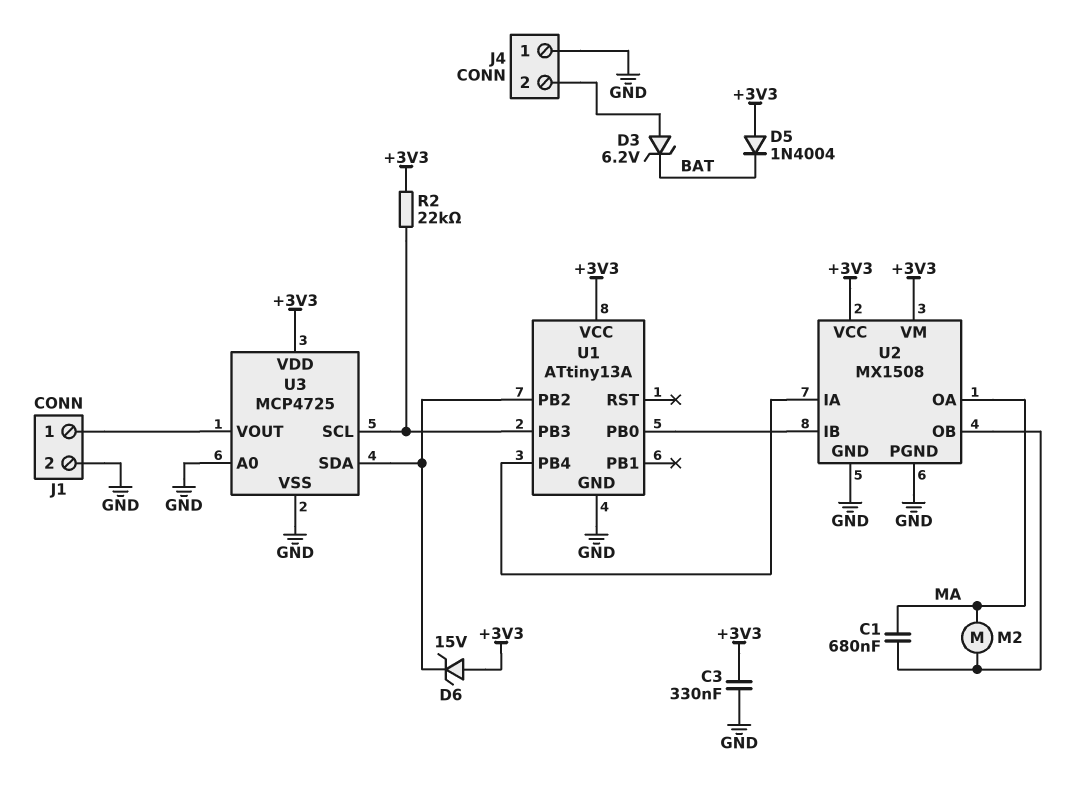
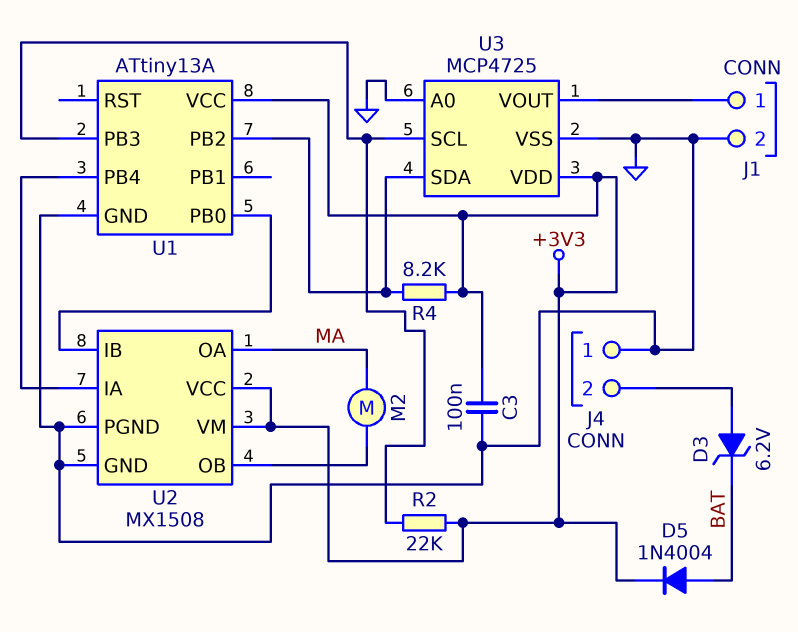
C1: 680nF (MA, U2/OB) -> none
C3: 330nF (+3V3, GND) -> 100nF (+3V3, GND)
D5: diode 1N4004 (A +3V3, K BAT) -> diode 1N4004 (A BAT, K +3V3)
D6: zener 15V (A +3V3, K U1/PB2) -> none
R4: none -> 8.2k (+3V3, U1/PB2)

